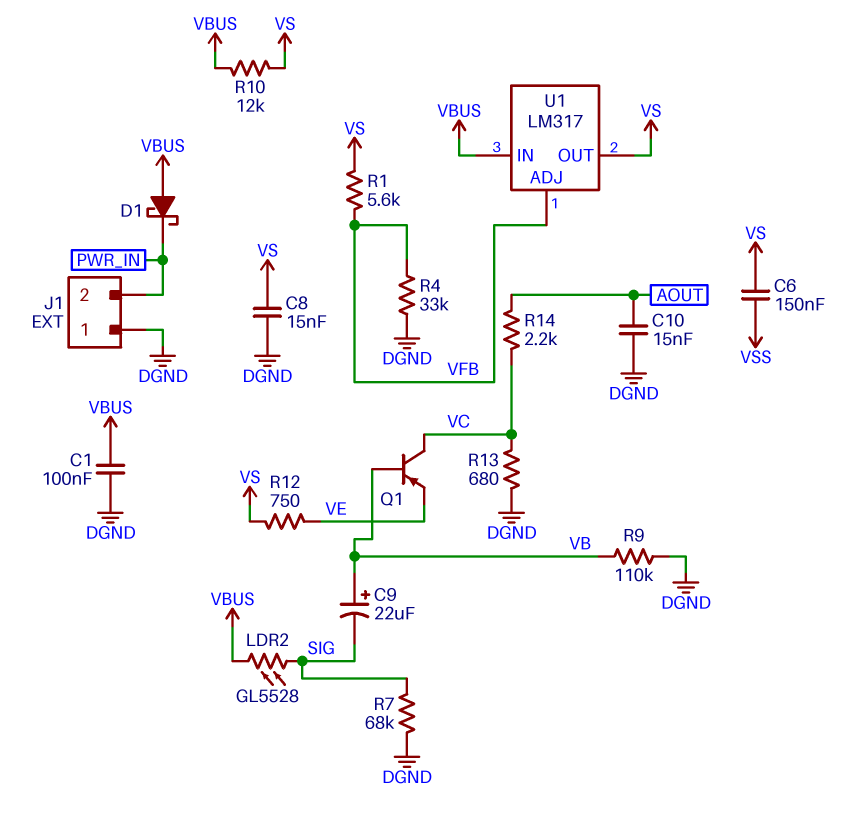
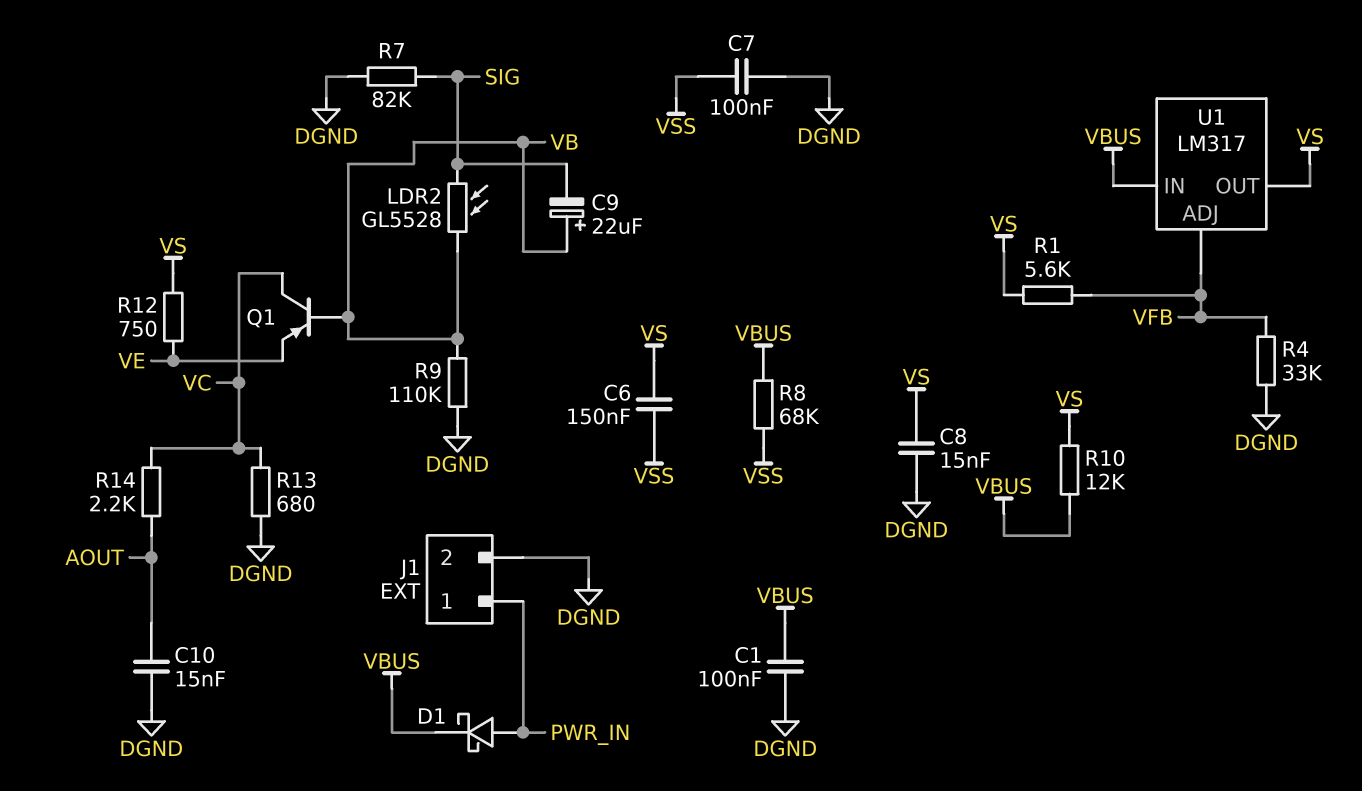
C7: none -> 100nF (DGND, VSS)
D1: schottky (A VBUS, K PWR_IN) -> schottky (A PWR_IN, K VBUS)
J1 pin 1: DGND -> PWR_IN
J1 pin 2: PWR_IN -> DGND
LDR2: GL5528 (SIG, VBUS) -> GL5528 (SIG, VB)
R7: 68k (DGND, SIG) -> 82k (DGND, SIG)
R8: none -> 68k (VBUS, VSS)

